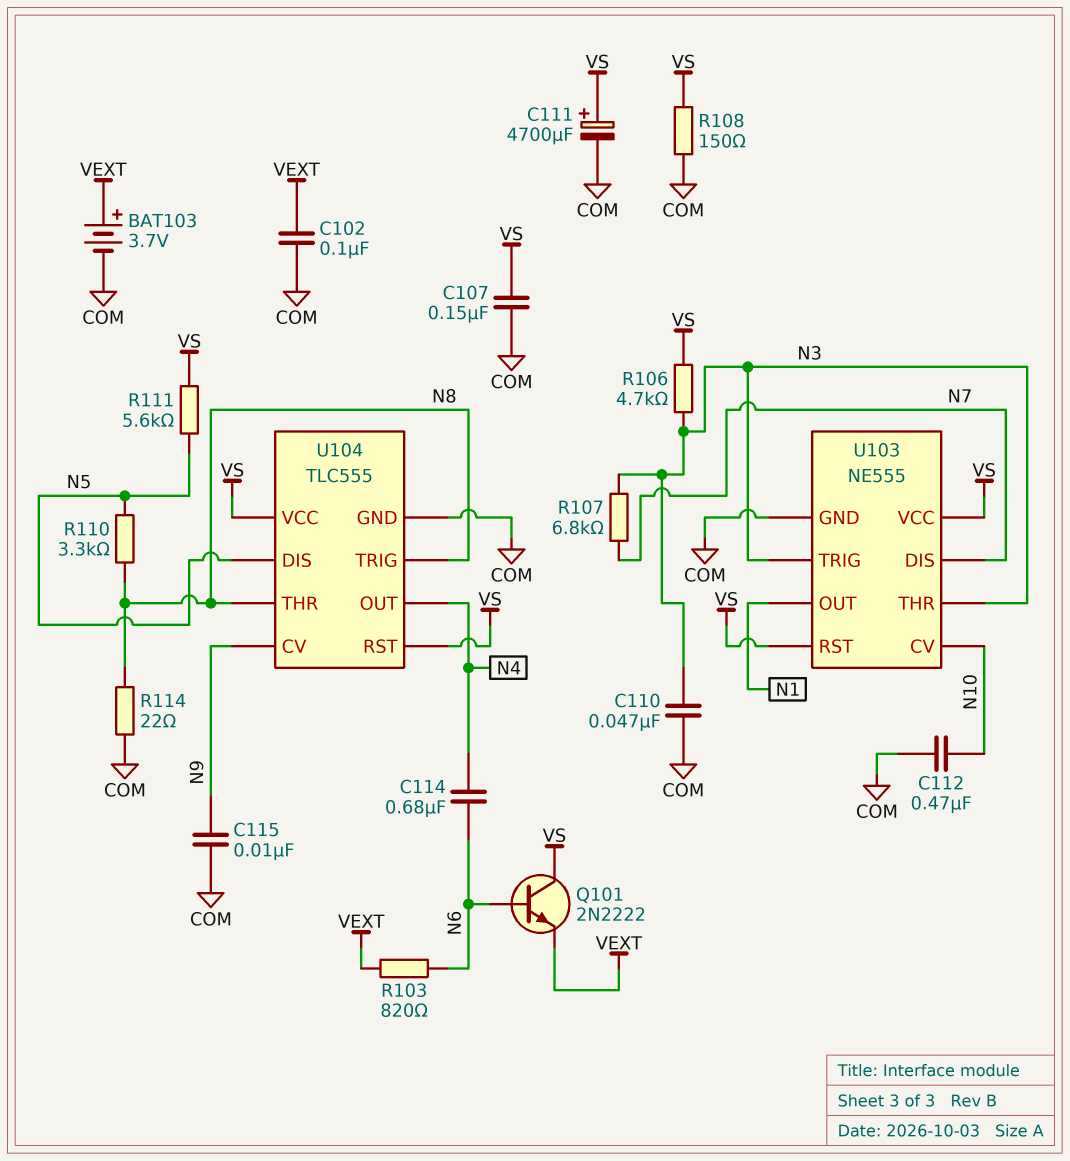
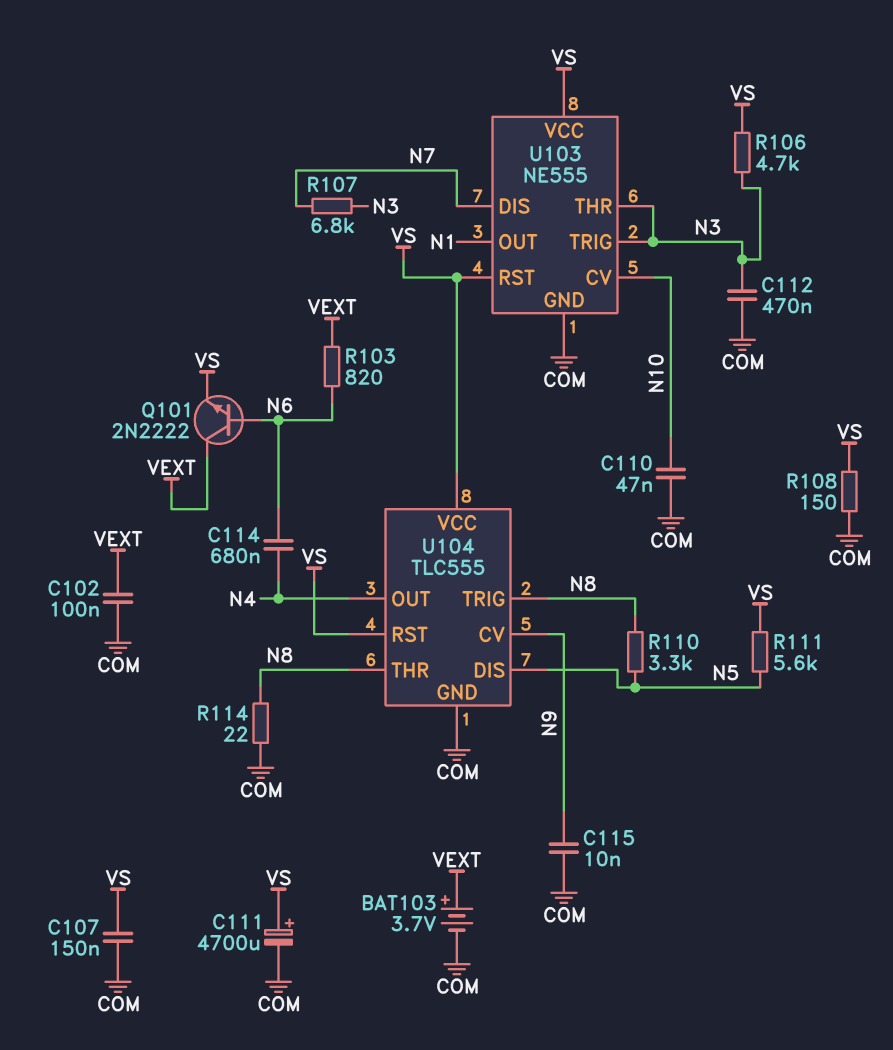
C110: 47nF (COM, N3) -> 47nF (COM, N10)
C112: 470nF (COM, N10) -> 470nF (COM, N3)
Q101: NPN 2N2222 (B N6, C VS, E VEXT) -> NPN 2N2222 (B N6, C VEXT, E VS)

